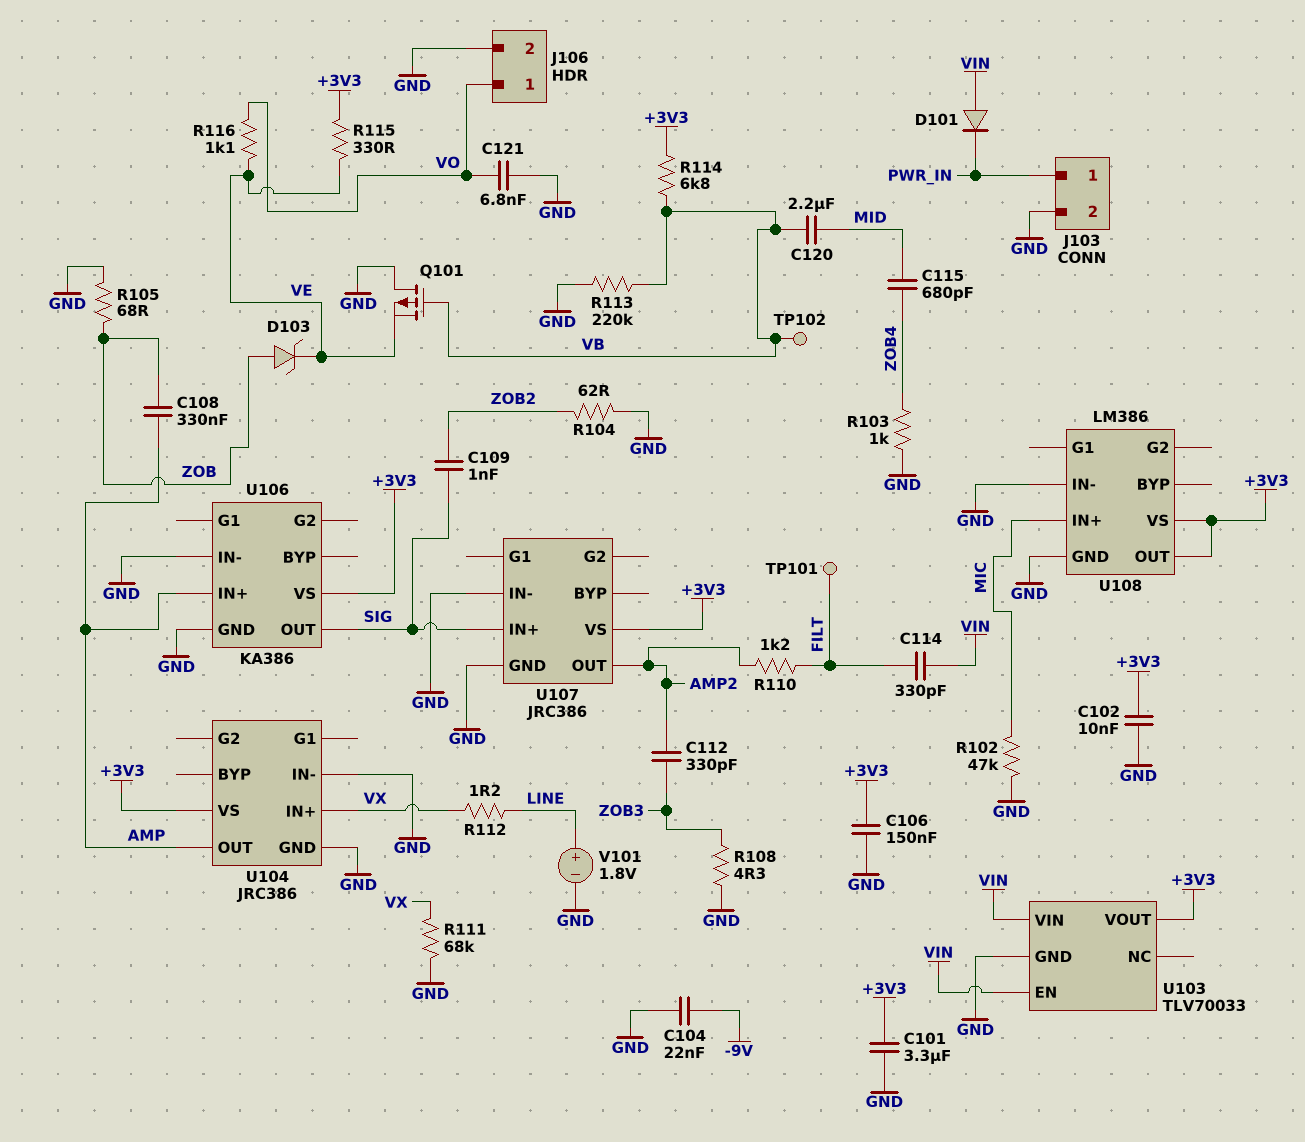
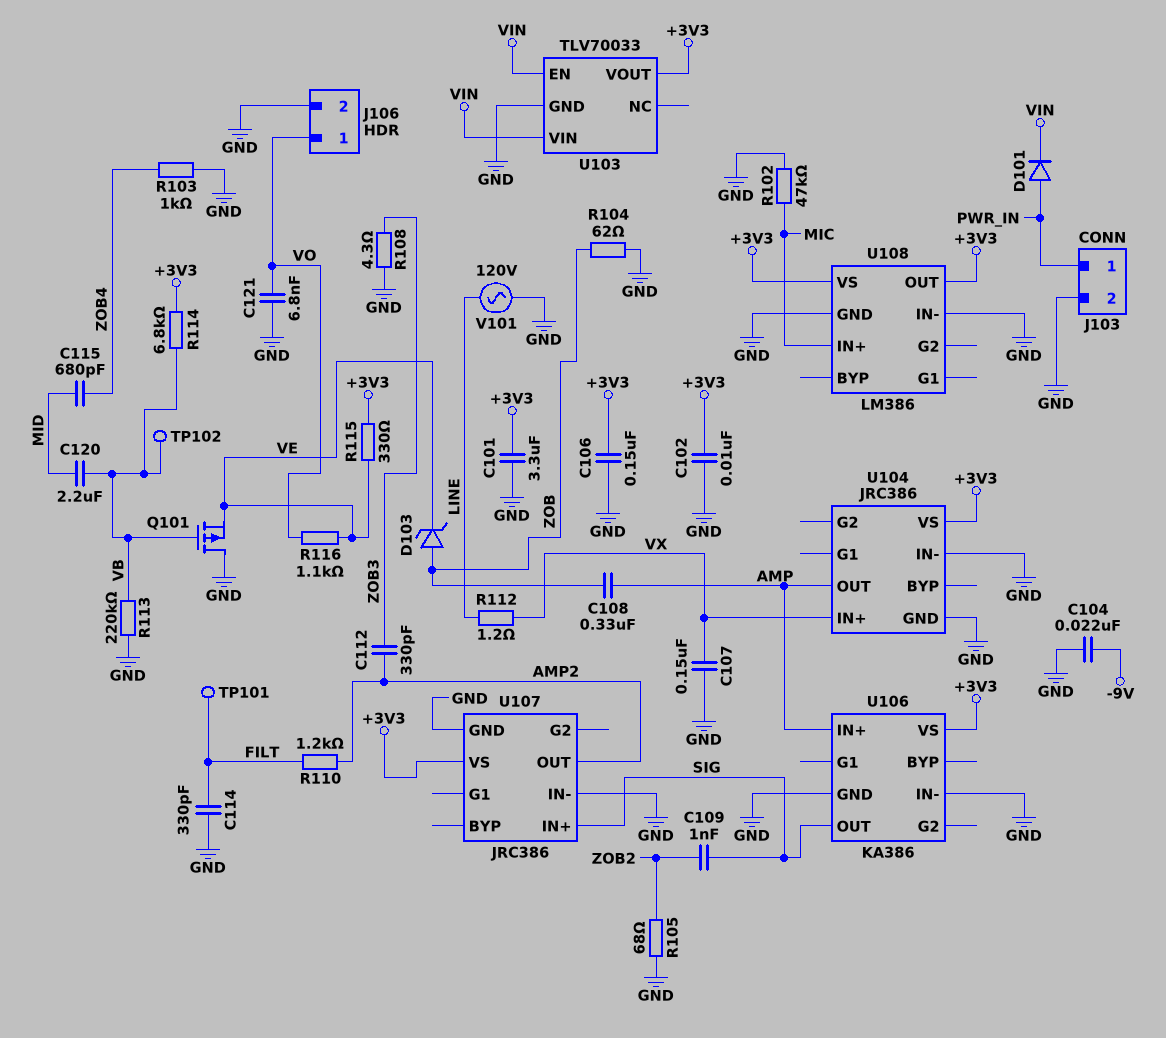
C107: none -> 150nF (GND, VX)
C114: 330pF (FILT, VIN) -> 330pF (FILT, GND)
D101: diode (A VIN, K PWR_IN) -> diode (A PWR_IN, K VIN)
R104: 62 (GND, ZOB2) -> 62 (GND, ZOB)
R105: 68 (GND, ZOB) -> 68 (GND, ZOB2)
R111: 68k (GND, VX) -> none
V101: 1.8V (plus LINE, minus GND) -> AC 120V (GND, LINE)

